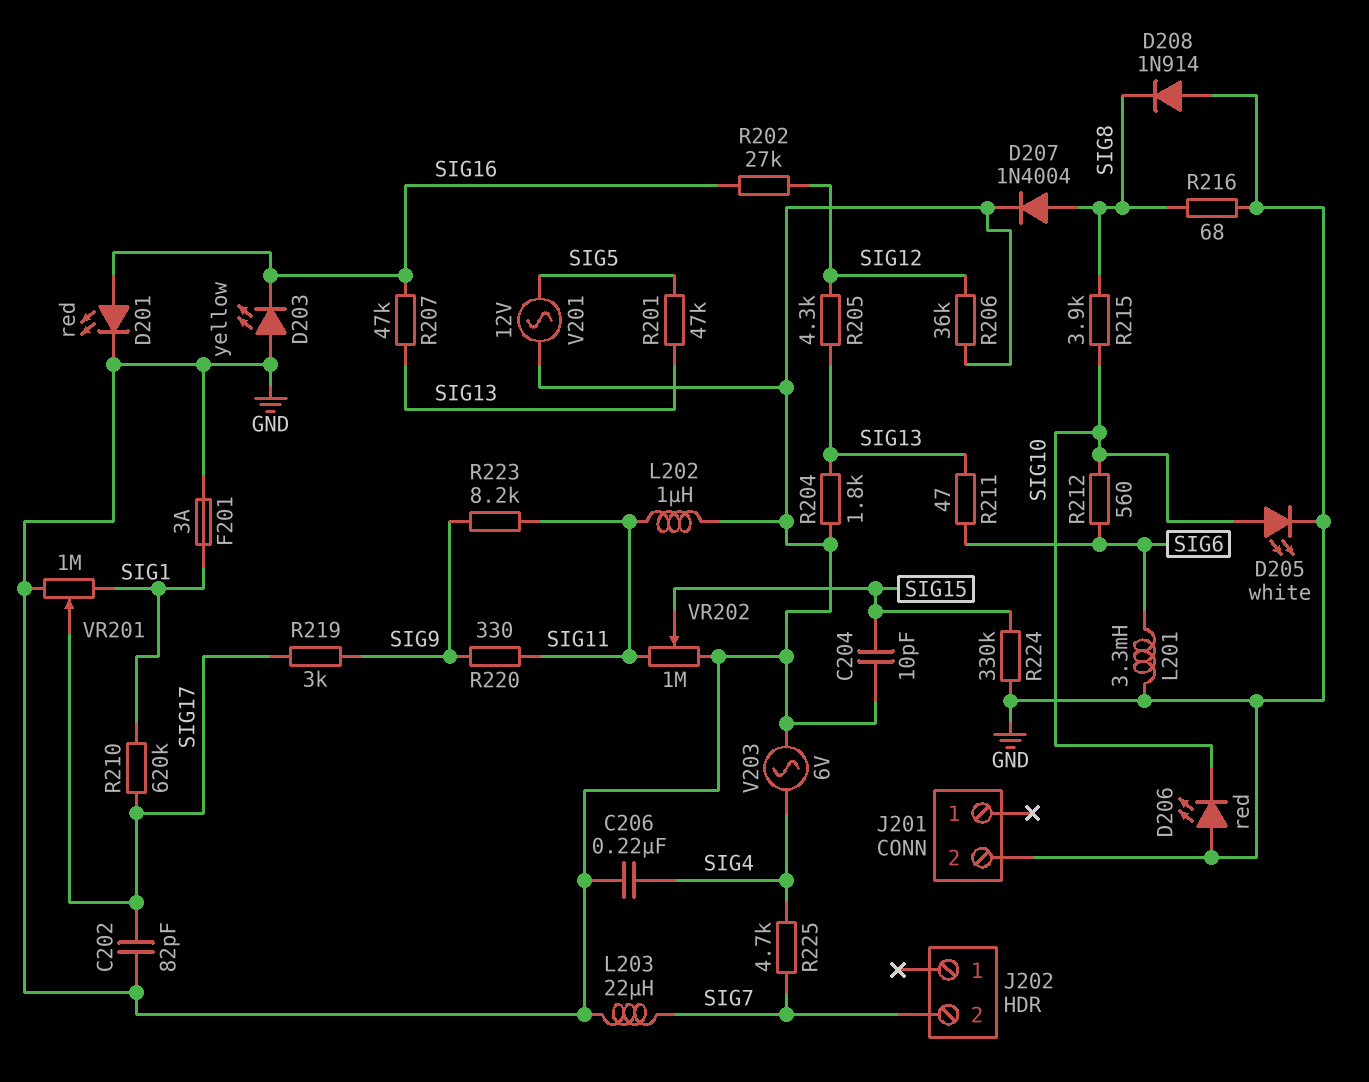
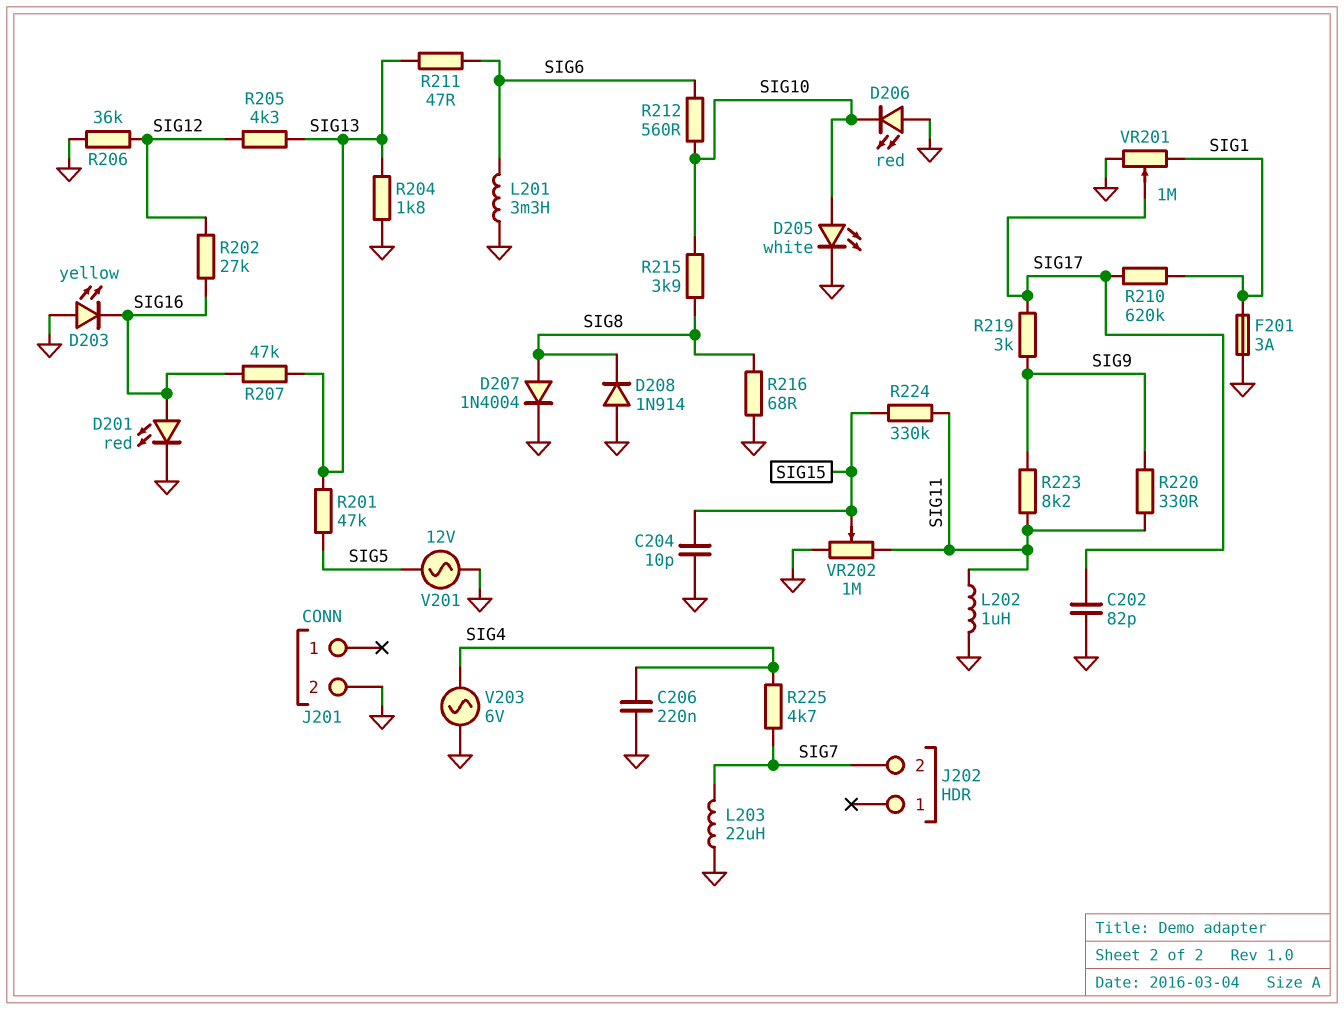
R224: 330k (GND, SIG15) -> 330k (SIG11, SIG15)

